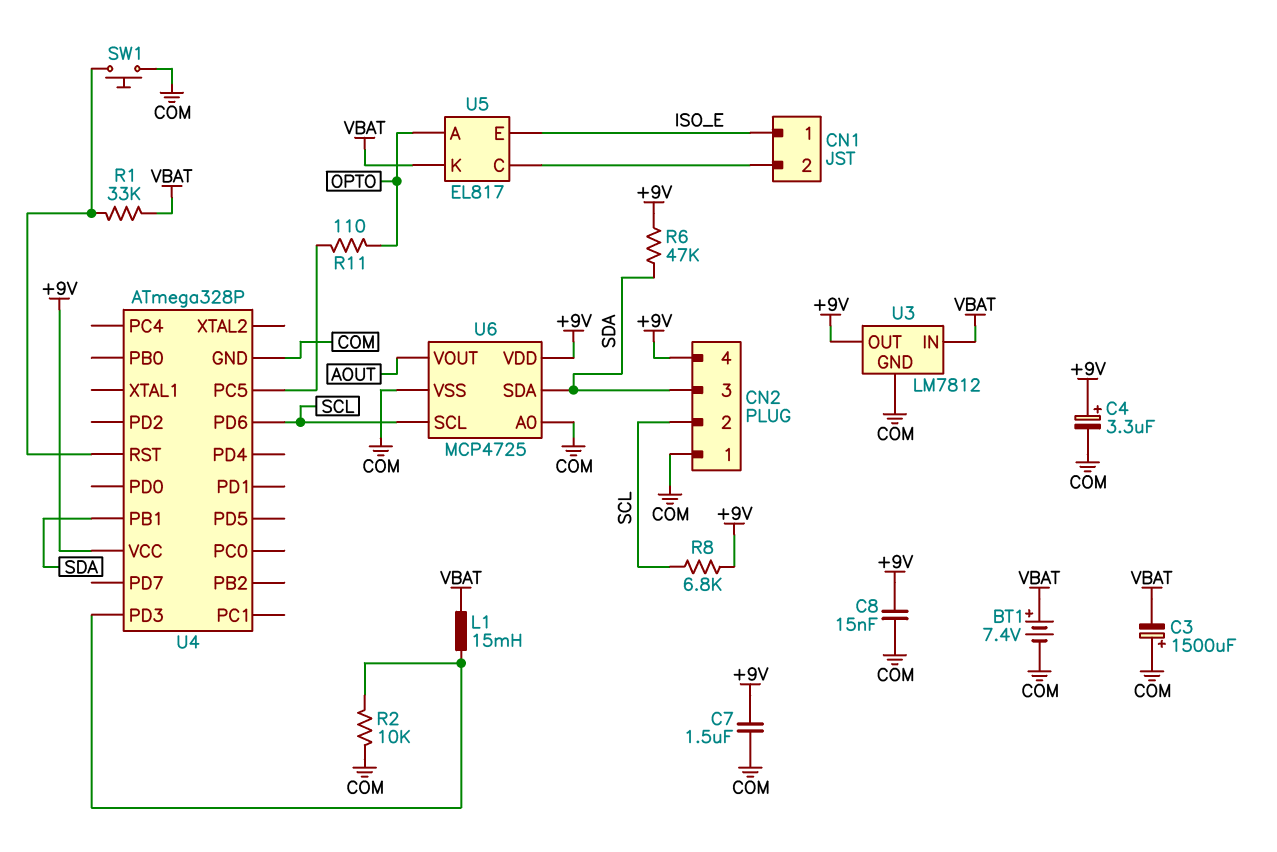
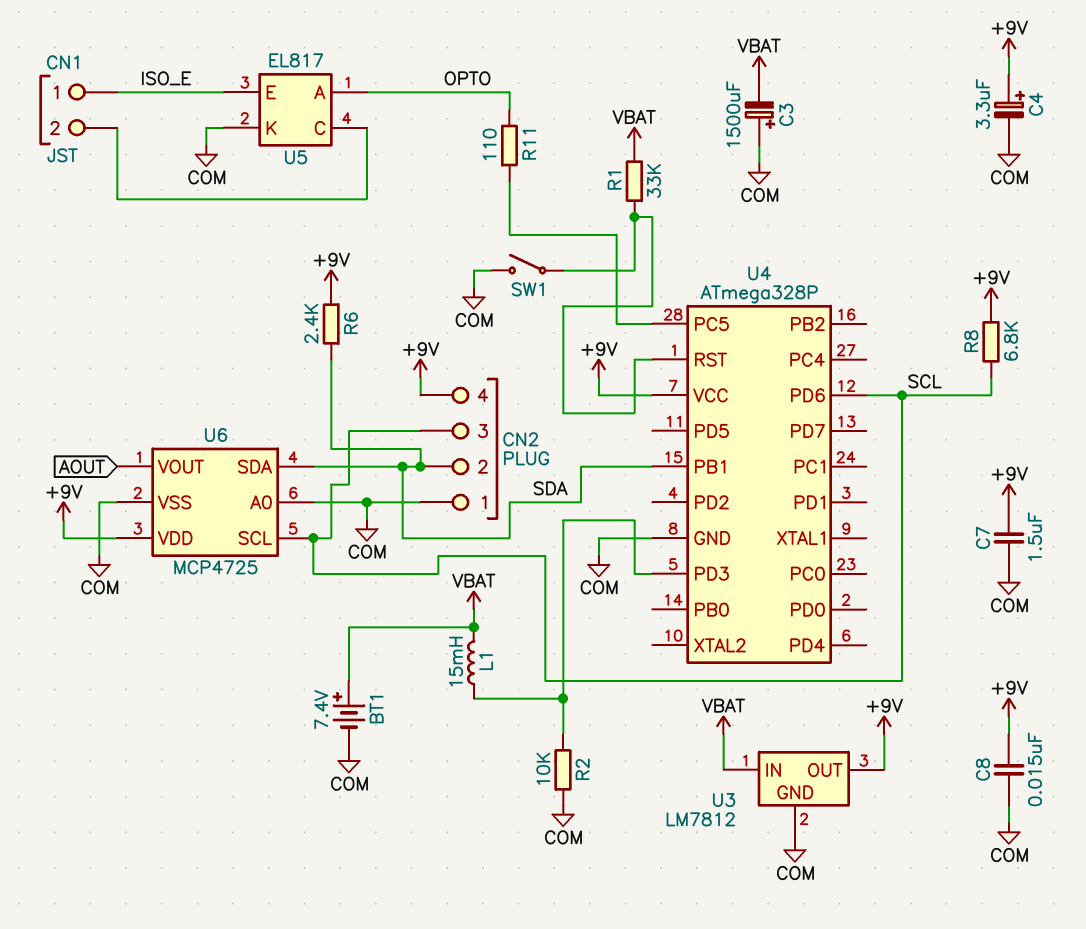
CN2 pin 2: SCL -> SDA
CN2 pin 3: SDA -> SCL
R6: 47k (+9V, SDA) -> 2.4k (+9V, SDA)
SW1: button (COM, U4/RST) -> switch (COM, U4/RST)
U5 pin K: VBAT -> COM

